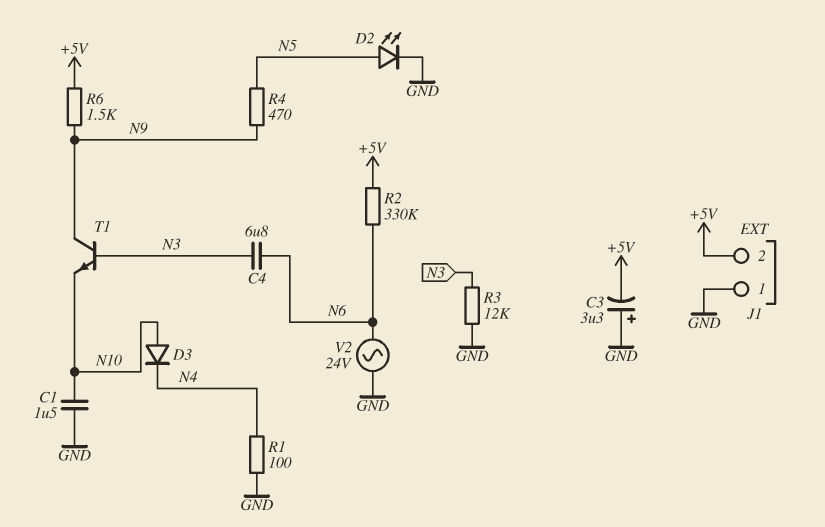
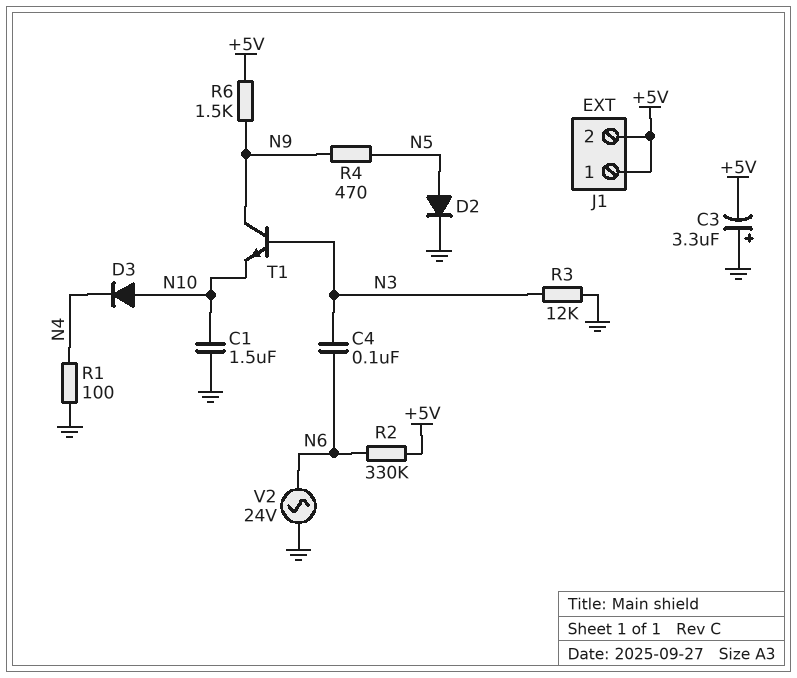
C4: 6.8uF (N3, N6) -> 100nF (N3, N6)
D2: LED (A N5, K GND) -> diode (A N5, K GND)
J1 pin 1: GND -> +5V

